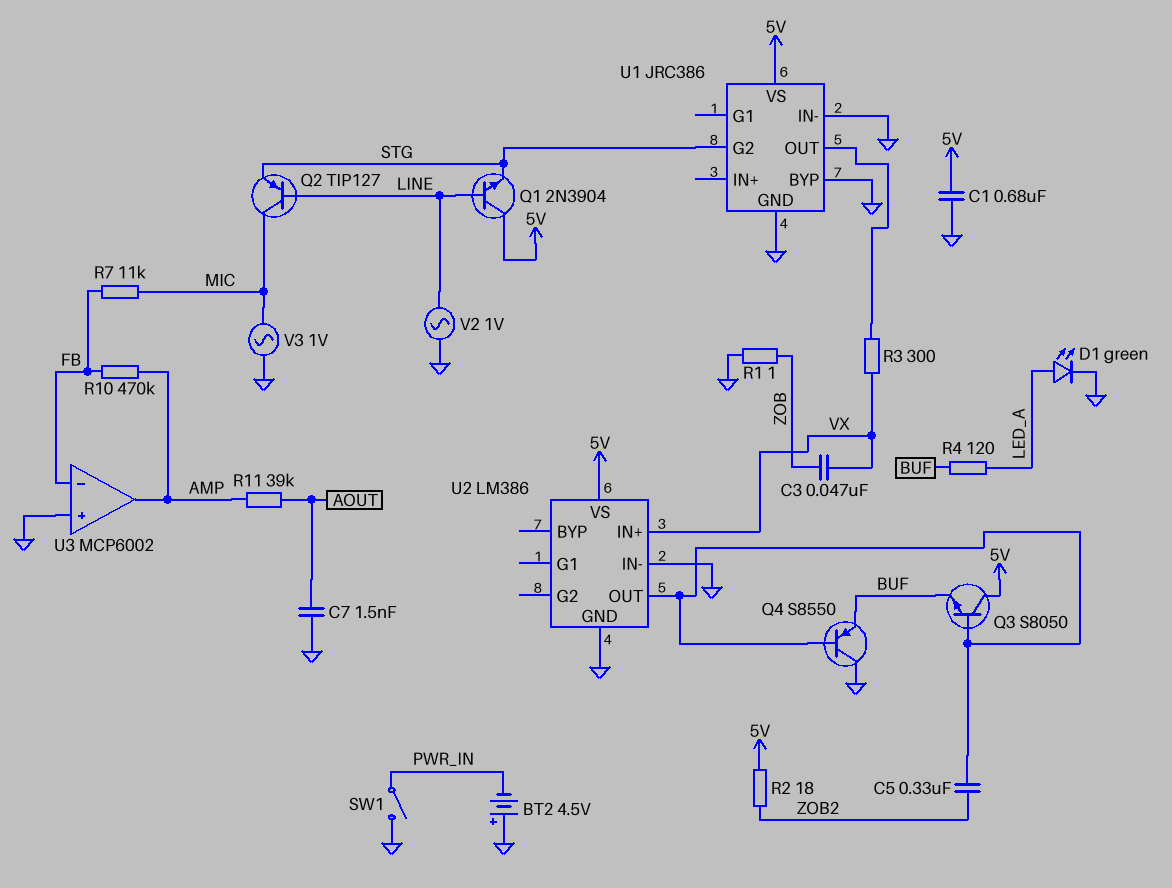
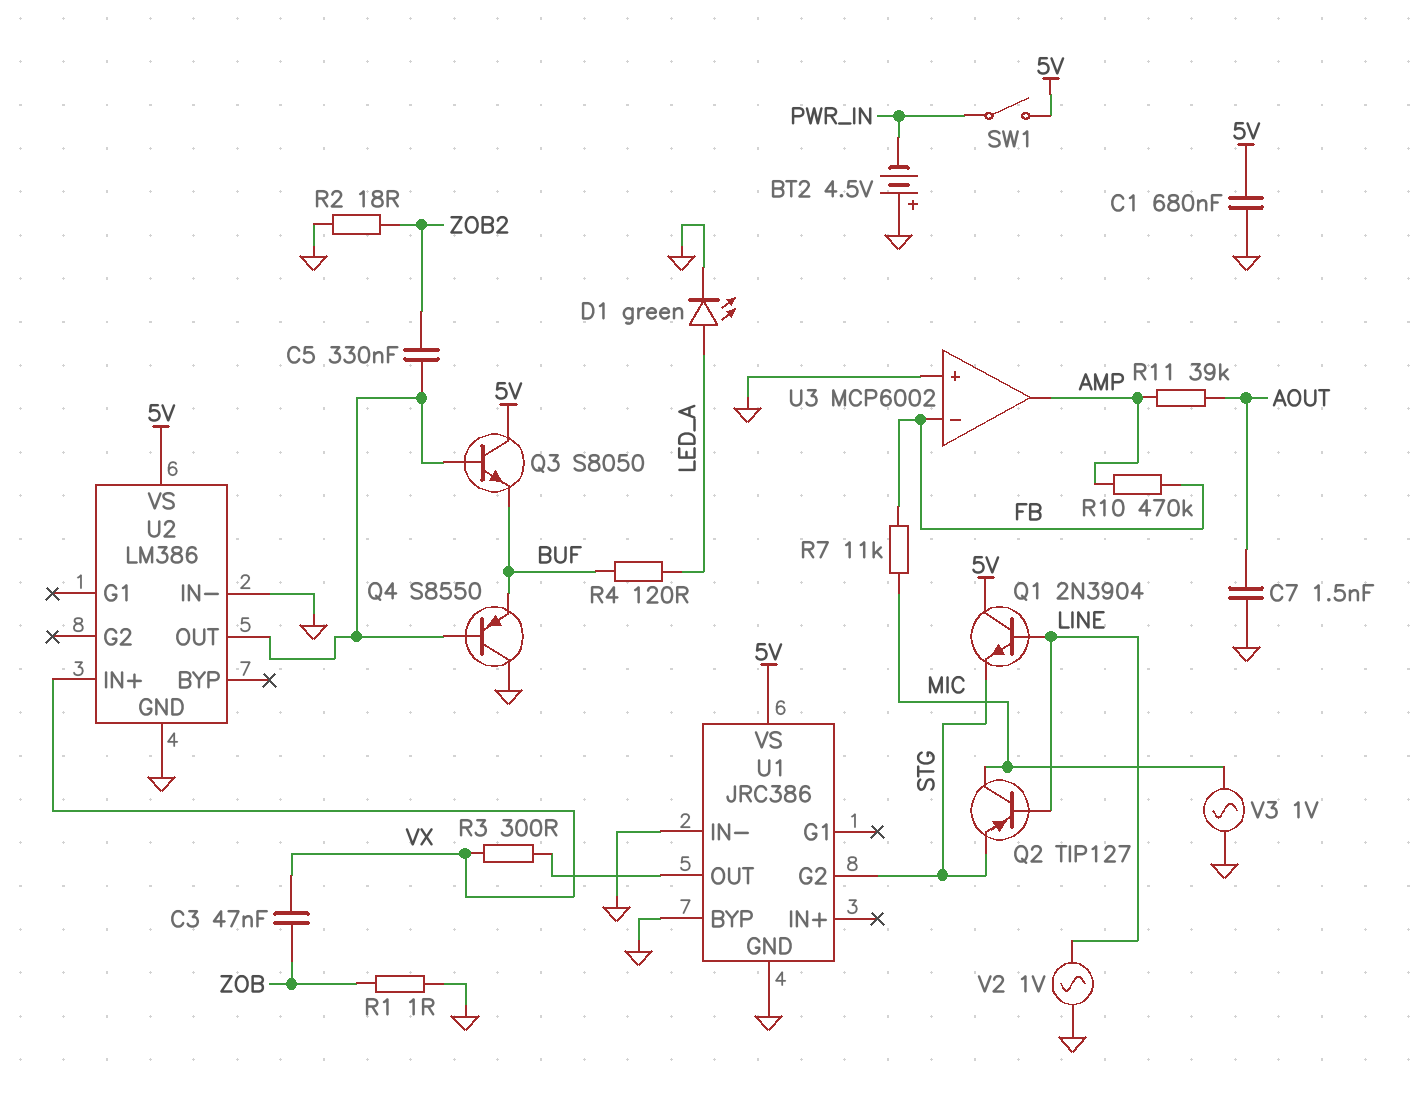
R2: 18 (5V, ZOB2) -> 18 (GND, ZOB2)
SW1: switch (GND, PWR_IN) -> switch (5V, PWR_IN)

